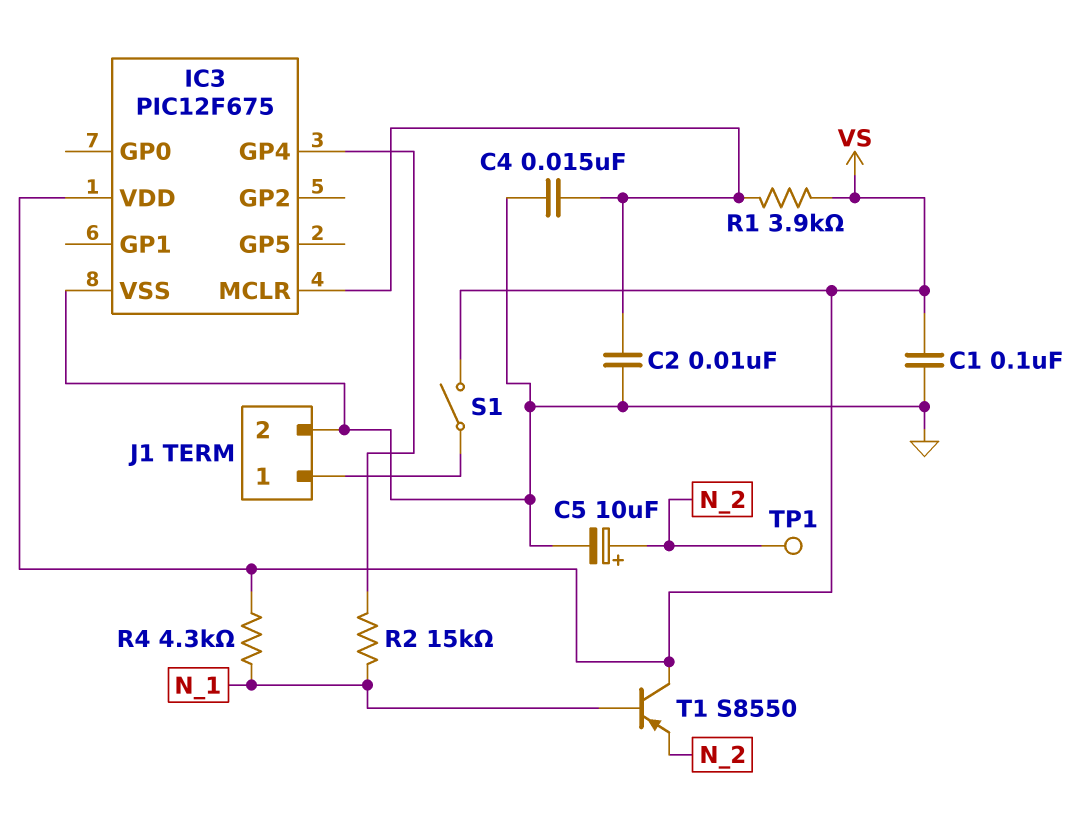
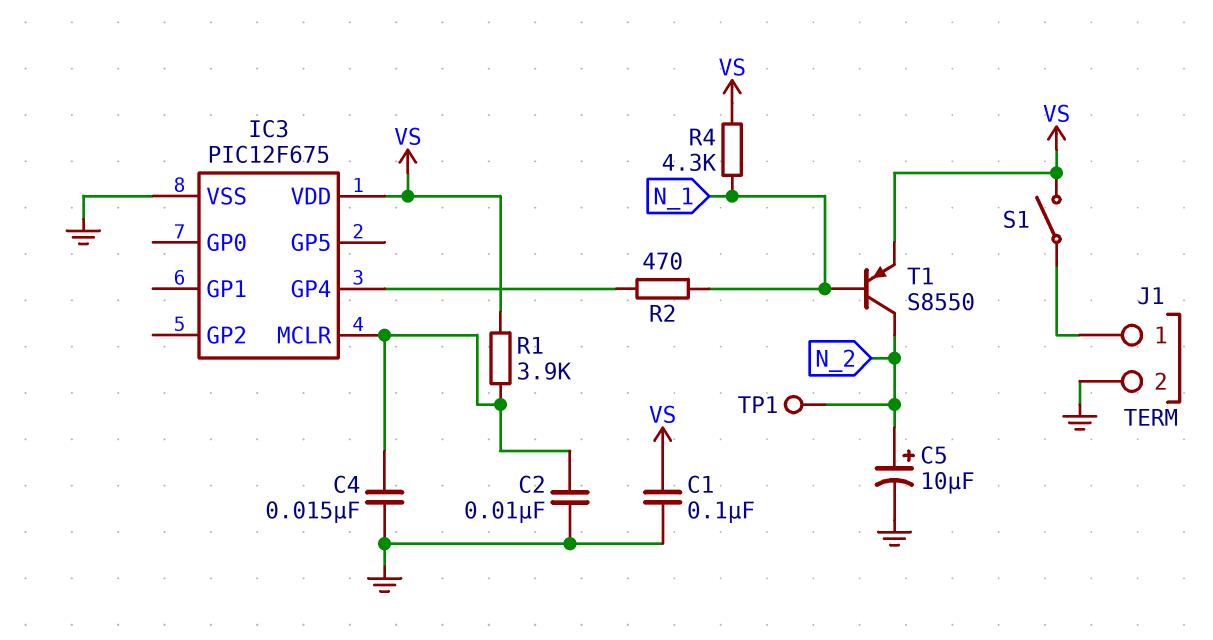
R2: 15k (IC3/GP4, N_1) -> 470 (IC3/GP4, N_1)
T1: PNP S8550 (B N_1, C VS, E N_2) -> PNP S8550 (B N_1, C N_2, E VS)

